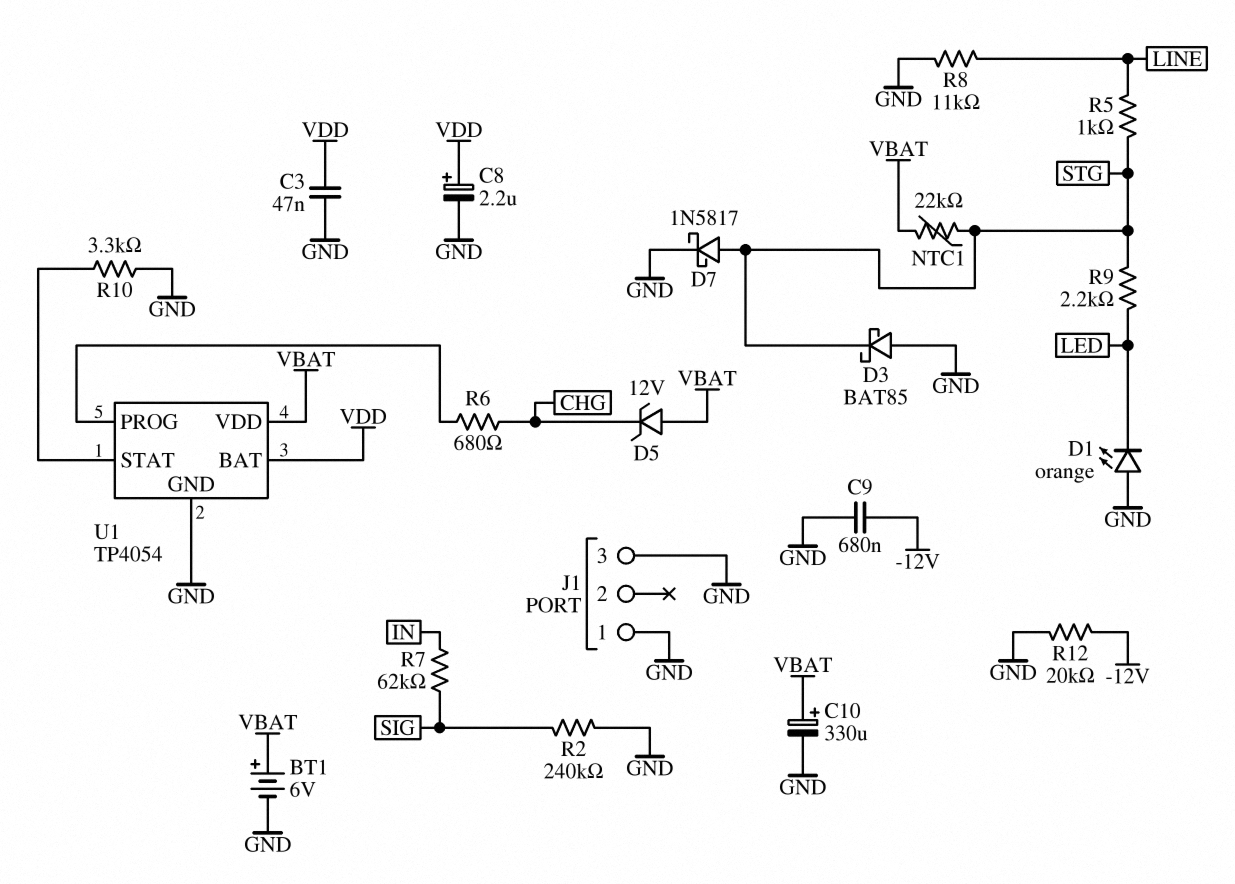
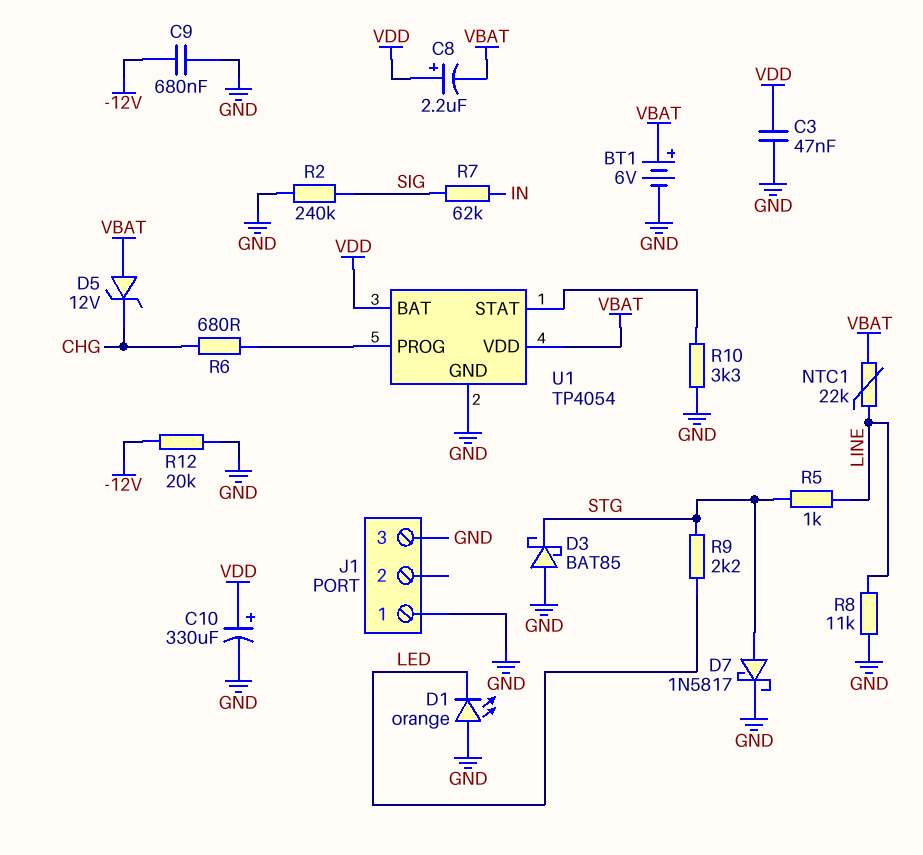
C8: 2.2uF (plus VDD, minus GND) -> 2.2uF (plus VDD, minus VBAT)
C10: 330uF (plus VBAT, minus GND) -> 330uF (plus VDD, minus GND)
NTC1: 22k (STG, VBAT) -> 22k (LINE, VBAT)

